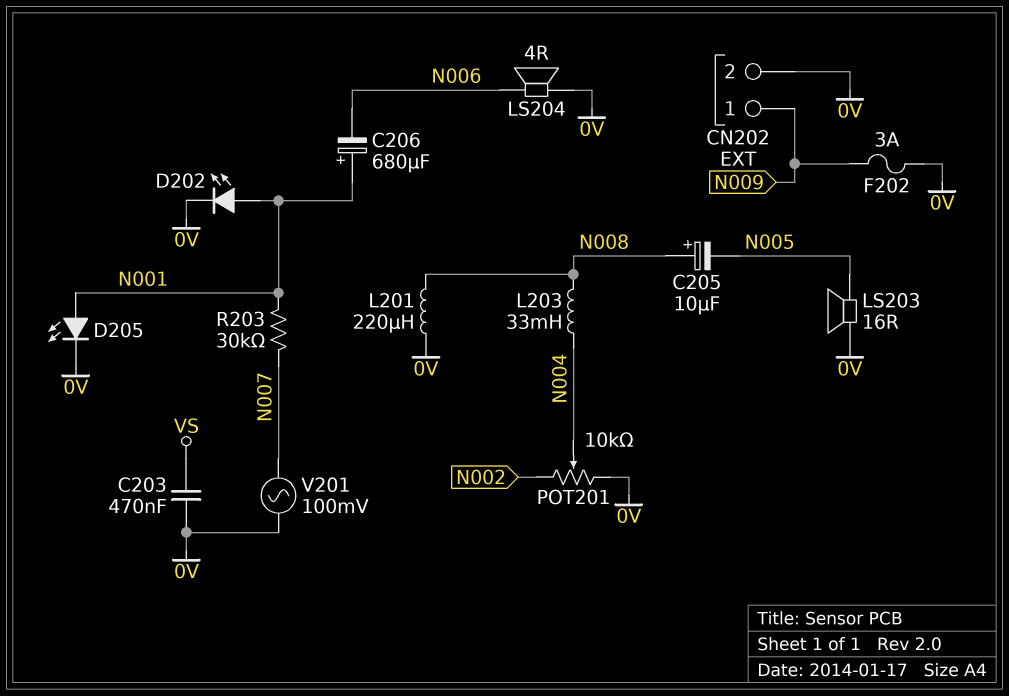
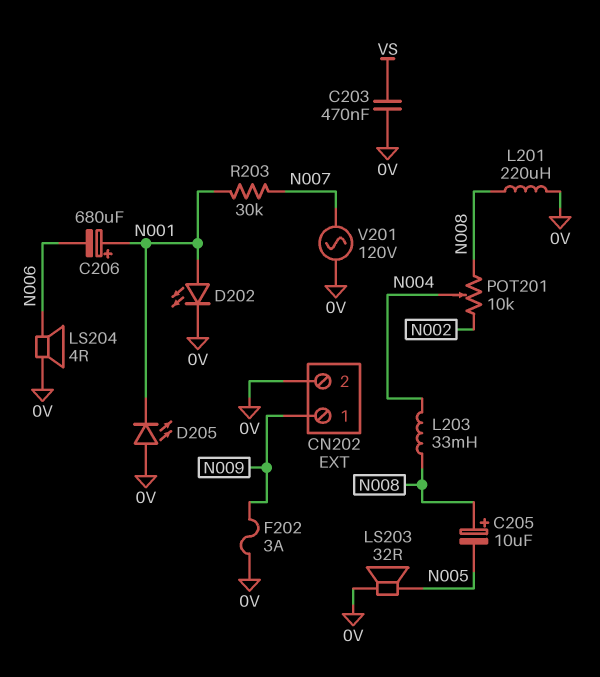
D205: LED (A N001, K 0V) -> LED (A 0V, K N001)
LS203: speaker 16R (0V, N005) -> speaker 32R (0V, N005)
POT201: 10k (0V, N002, wiper N004) -> 10k (N002, N008, wiper N004)
V201: AC 100mV (0V, N007) -> AC 120V (0V, N007)

